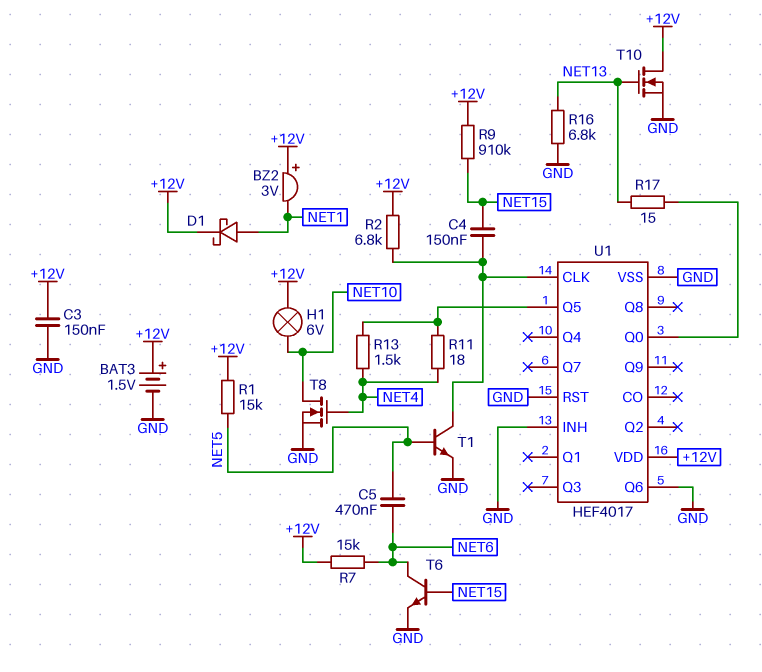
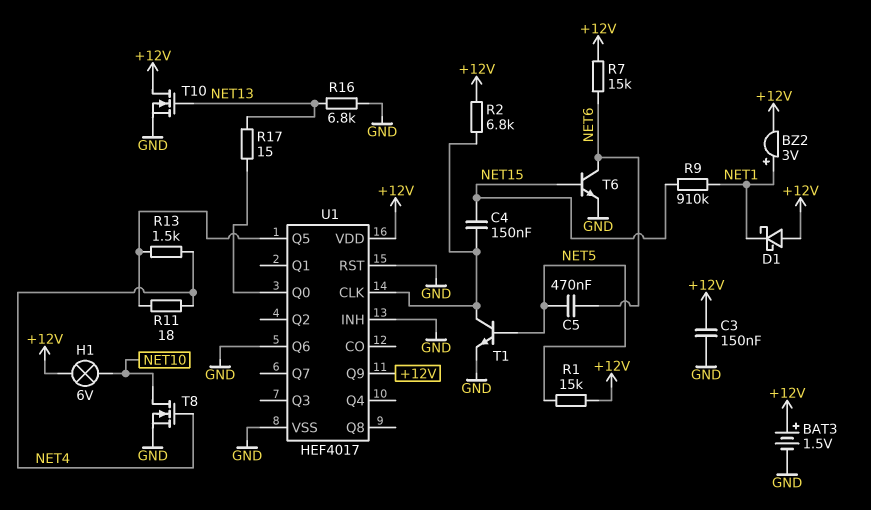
BZ2: buzzer 3V (plus +12V, minus NET1) -> buzzer 3V (plus NET1, minus +12V)
D1: schottky (A NET1, K +12V) -> schottky (A +12V, K NET1)
R9: 910k (+12V, NET15) -> 910k (NET1, NET15)
U1 pin Q9: none -> +12V

